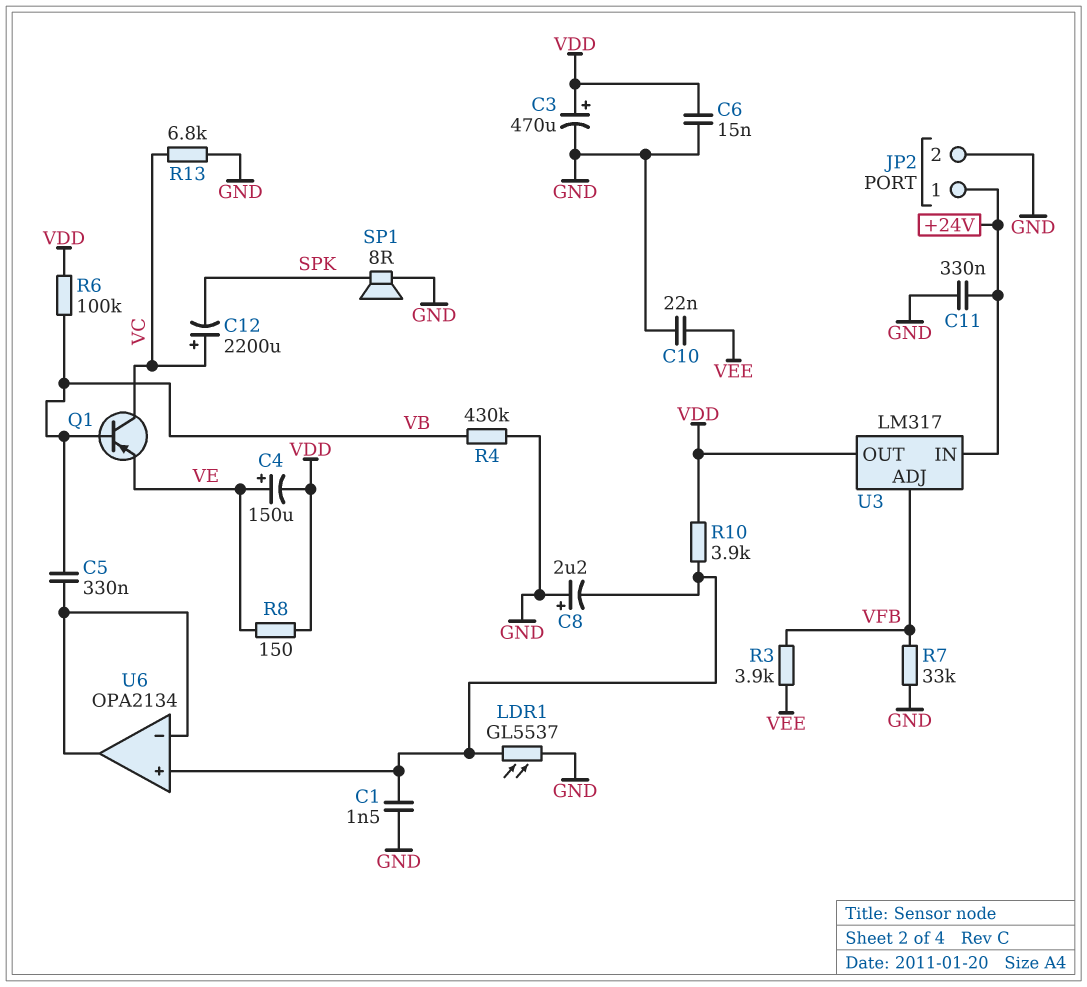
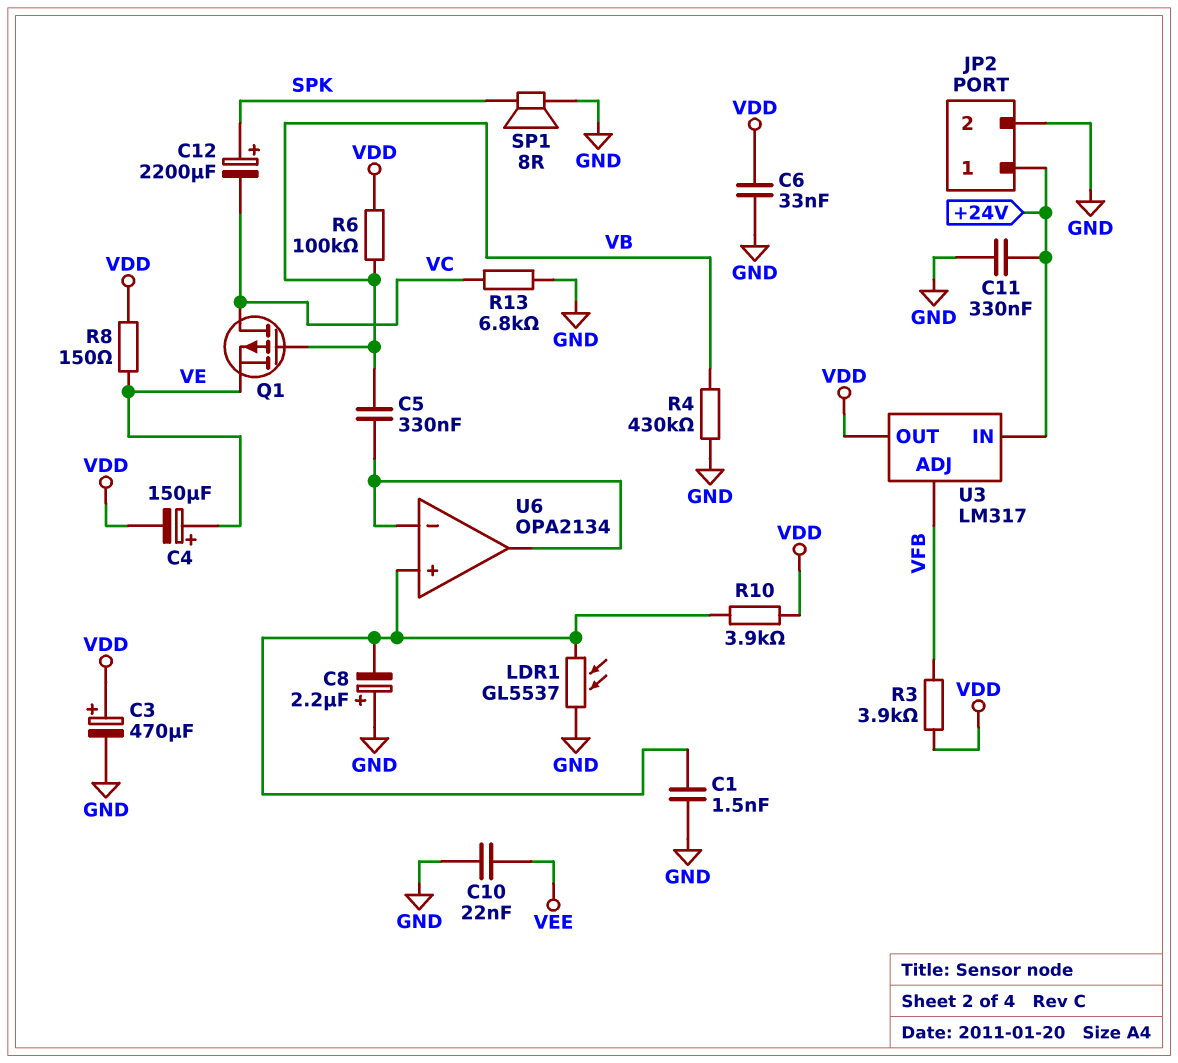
C6: 15nF (GND, VDD) -> 33nF (GND, VDD)
C12: 2200uF (plus VC, minus SPK) -> 2200uF (plus SPK, minus VC)
Q1: PNP (B VB, C VC, E VE) -> PMOS (G VB, D VC, S VE)
R3: 3.9k (VEE, VFB) -> 3.9k (VDD, VFB)
R7: 33k (GND, VFB) -> none

